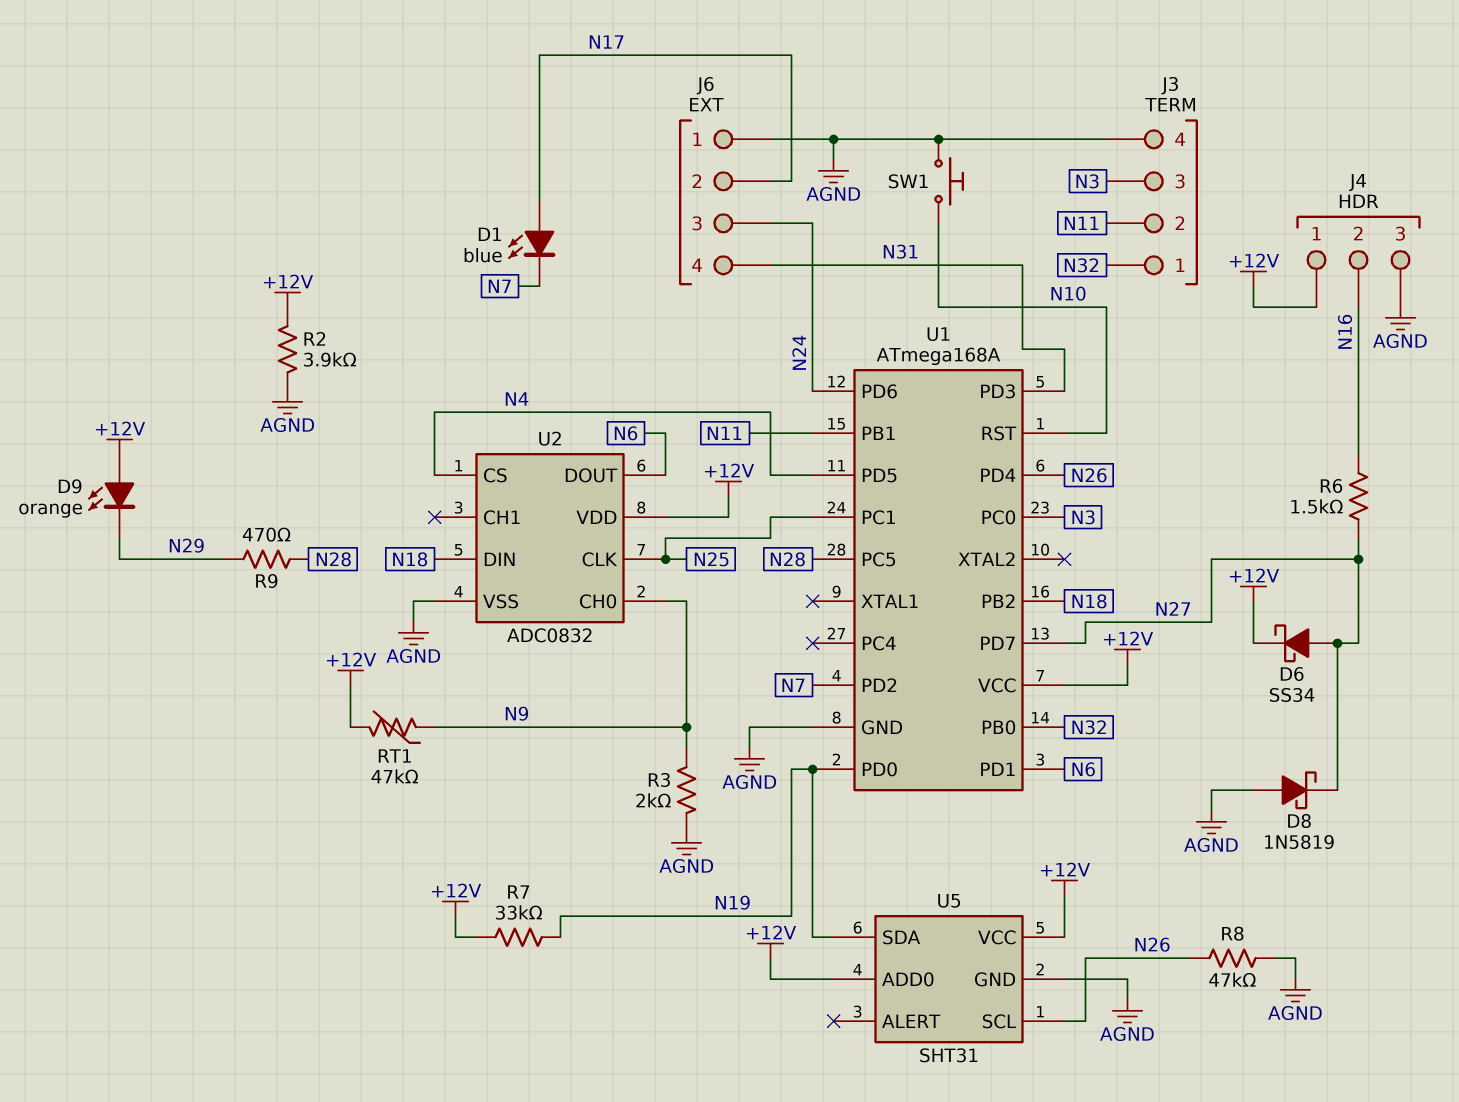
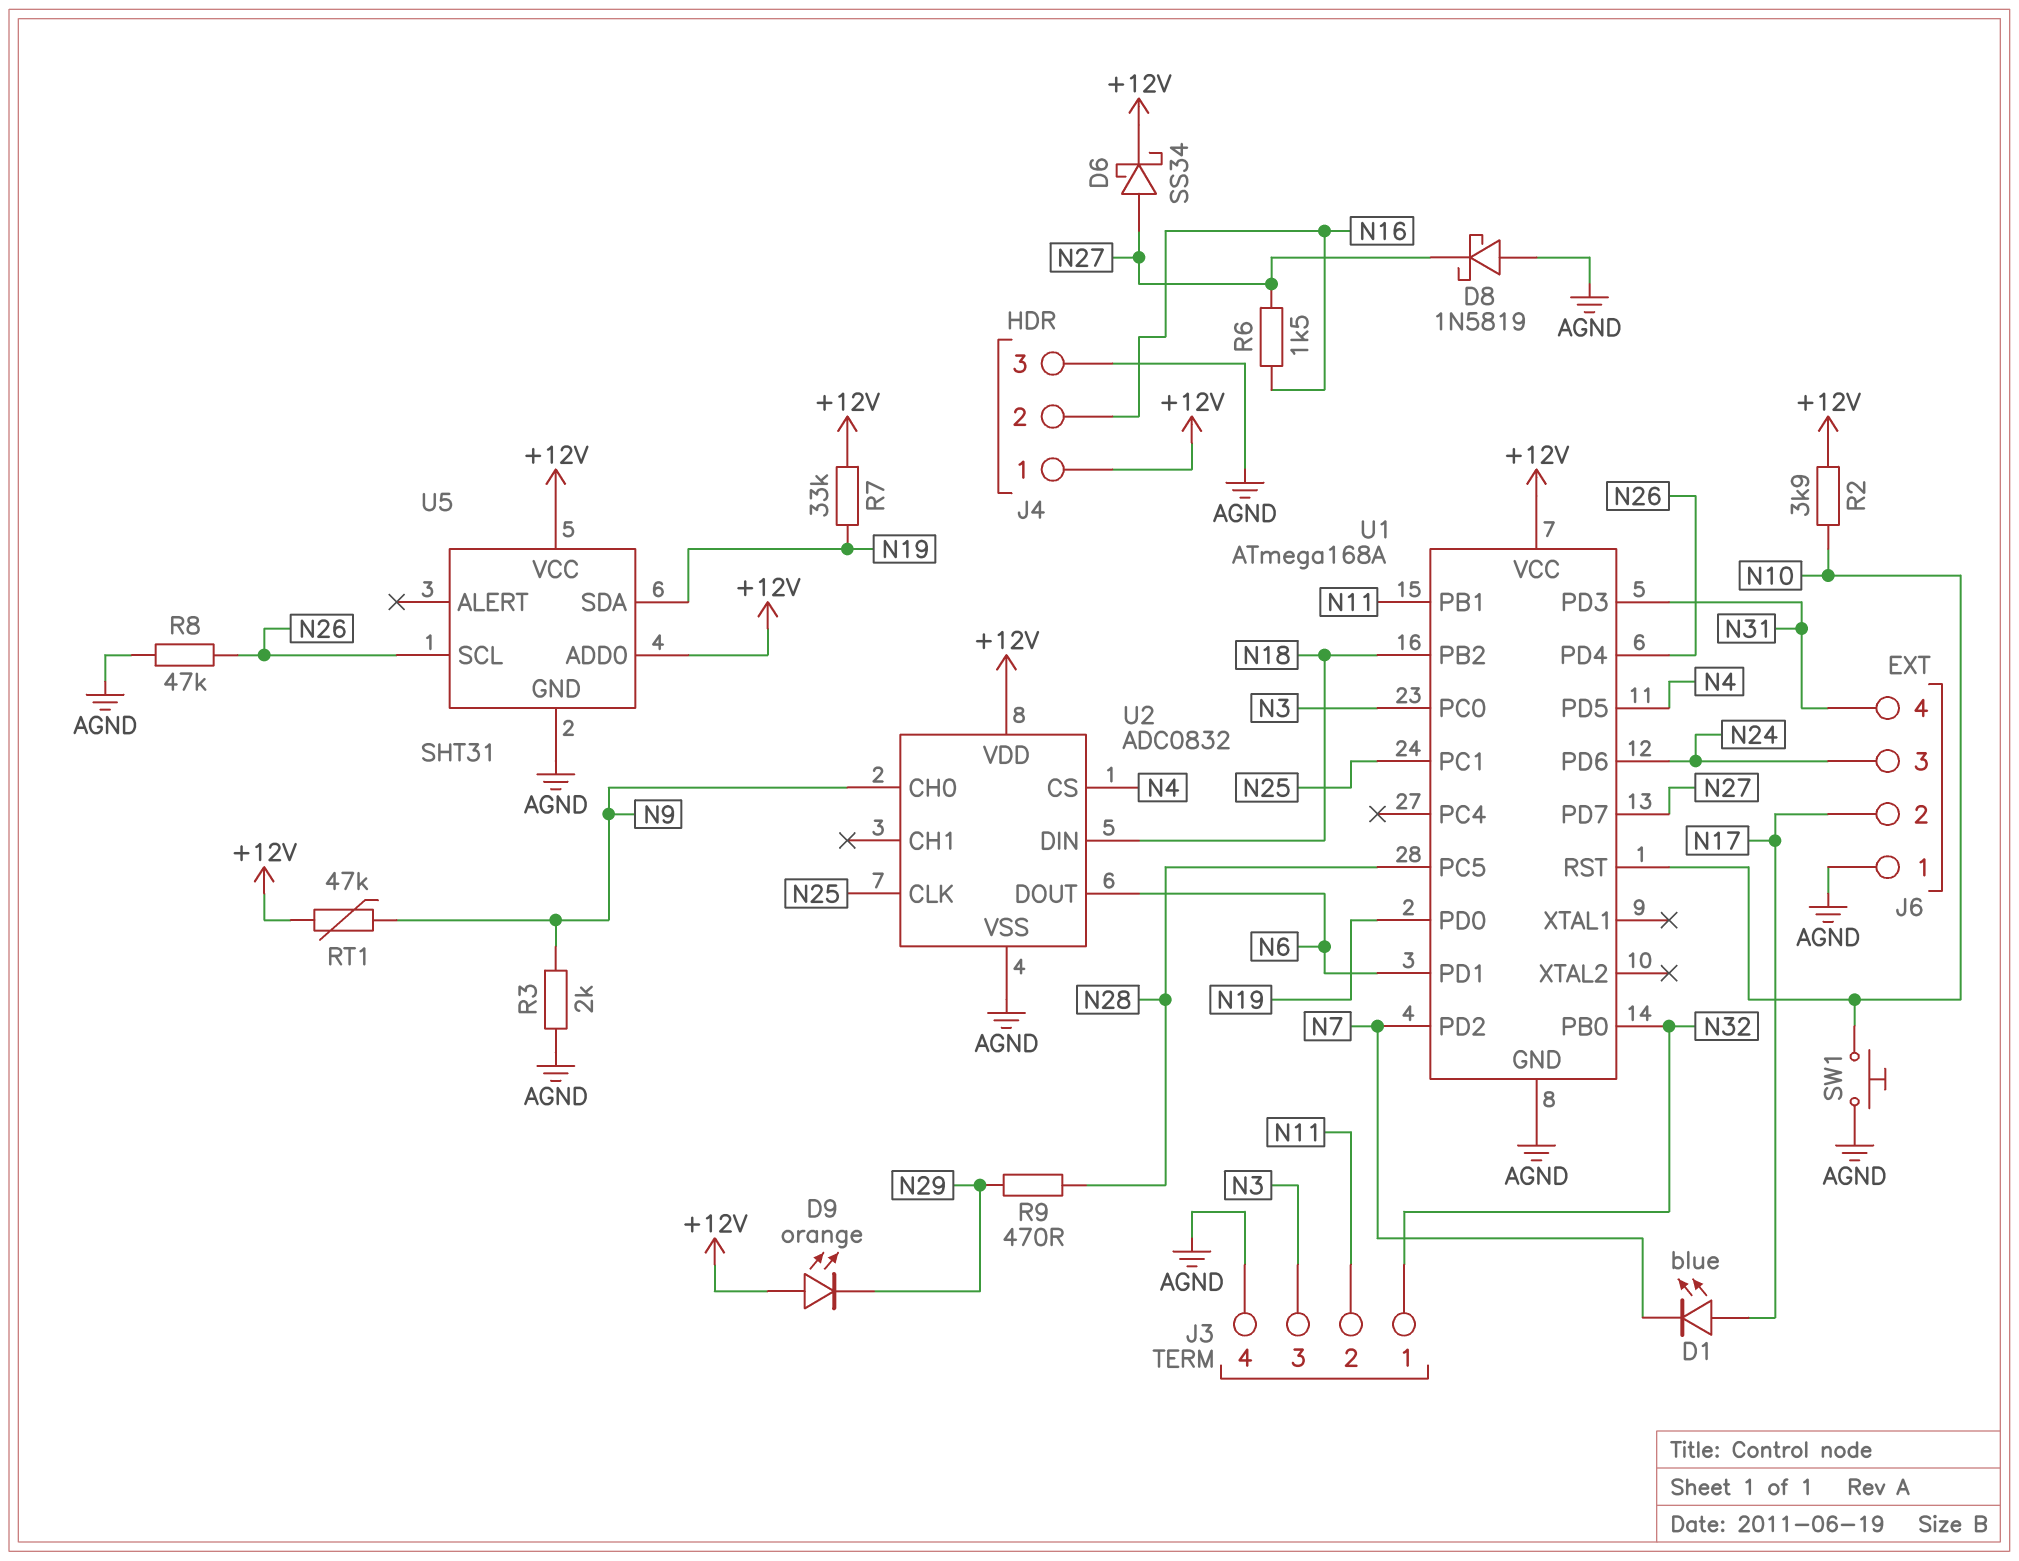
R2: 3.9k (+12V, AGND) -> 3.9k (+12V, N10)

